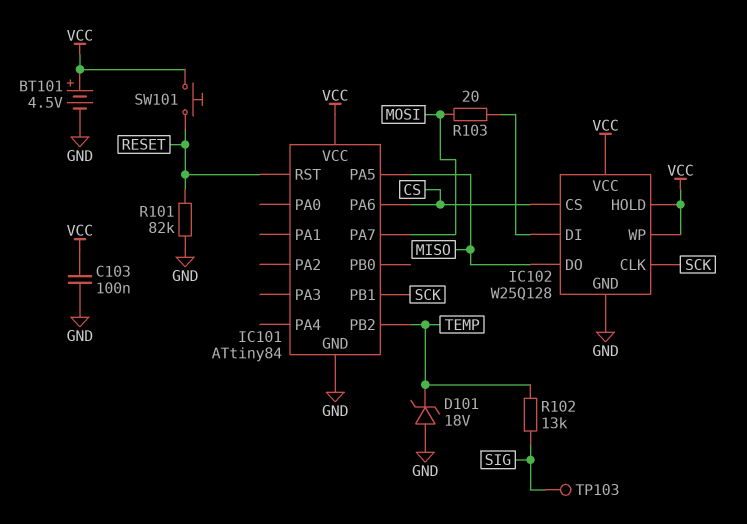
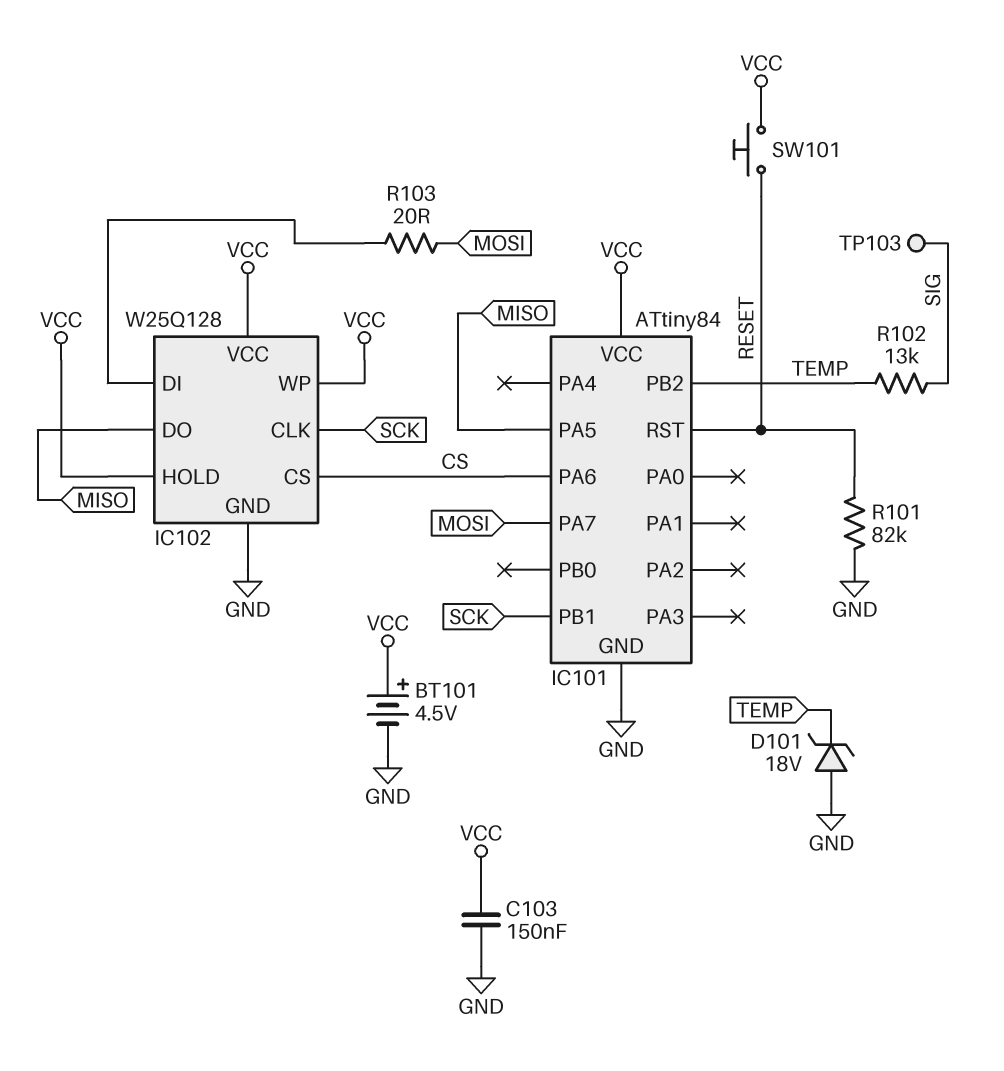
C103: 100nF (GND, VCC) -> 150nF (GND, VCC)

